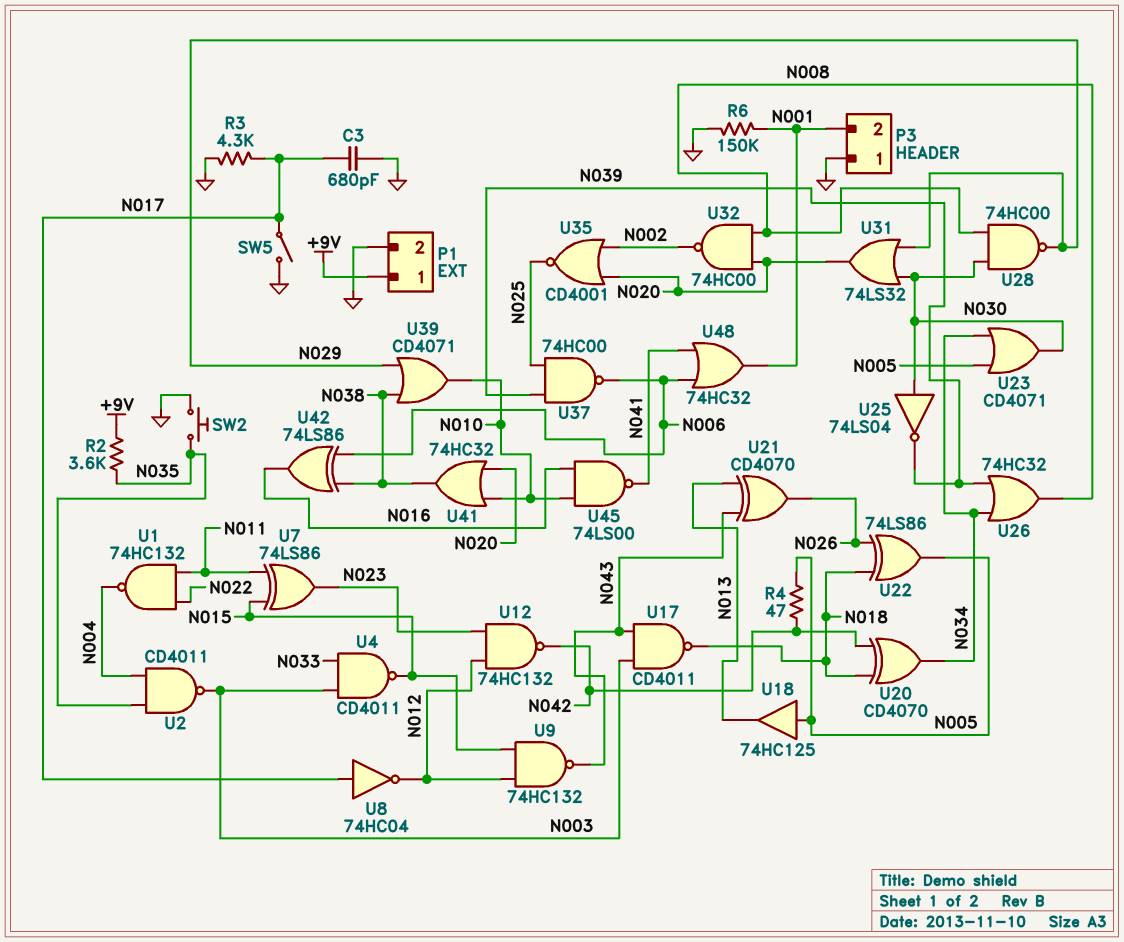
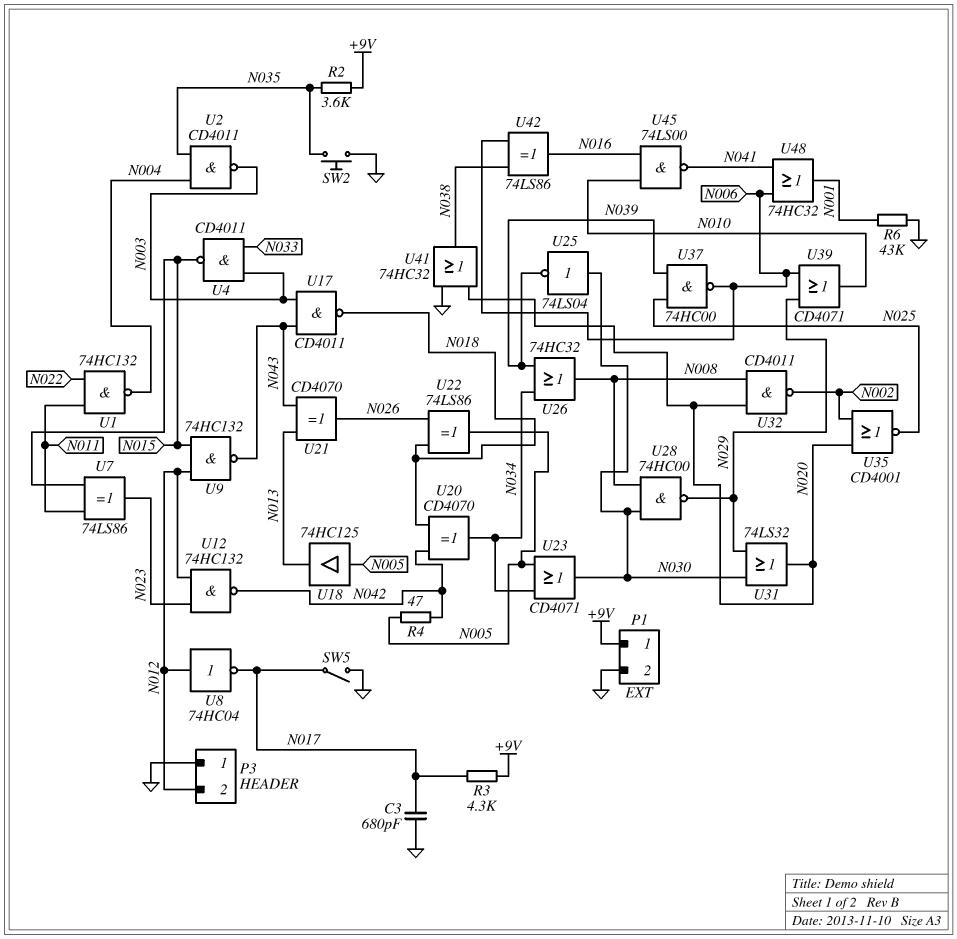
P3 pin 2: N001 -> N012
R3: 4.3k (GND, N017) -> 4.3k (+9V, N017)
R6: 150k (GND, N001) -> 43k (GND, N001)
U8: NOT 74HC04 (in N017, out N012) -> NOT 74HC04 (in N012, out N017)
U32: NAND 74HC00 (in N008, in N020, out N002) -> NAND CD4011 (in N008, in N020, out N002)
U39: OR CD4071 (in N029, in N038, out N010) -> OR CD4071 (in N006, in N029, out N010)
U41: OR 74HC32 (in N010, in N020, out N038) -> OR 74HC32 (in GND, in N020, out N038)

